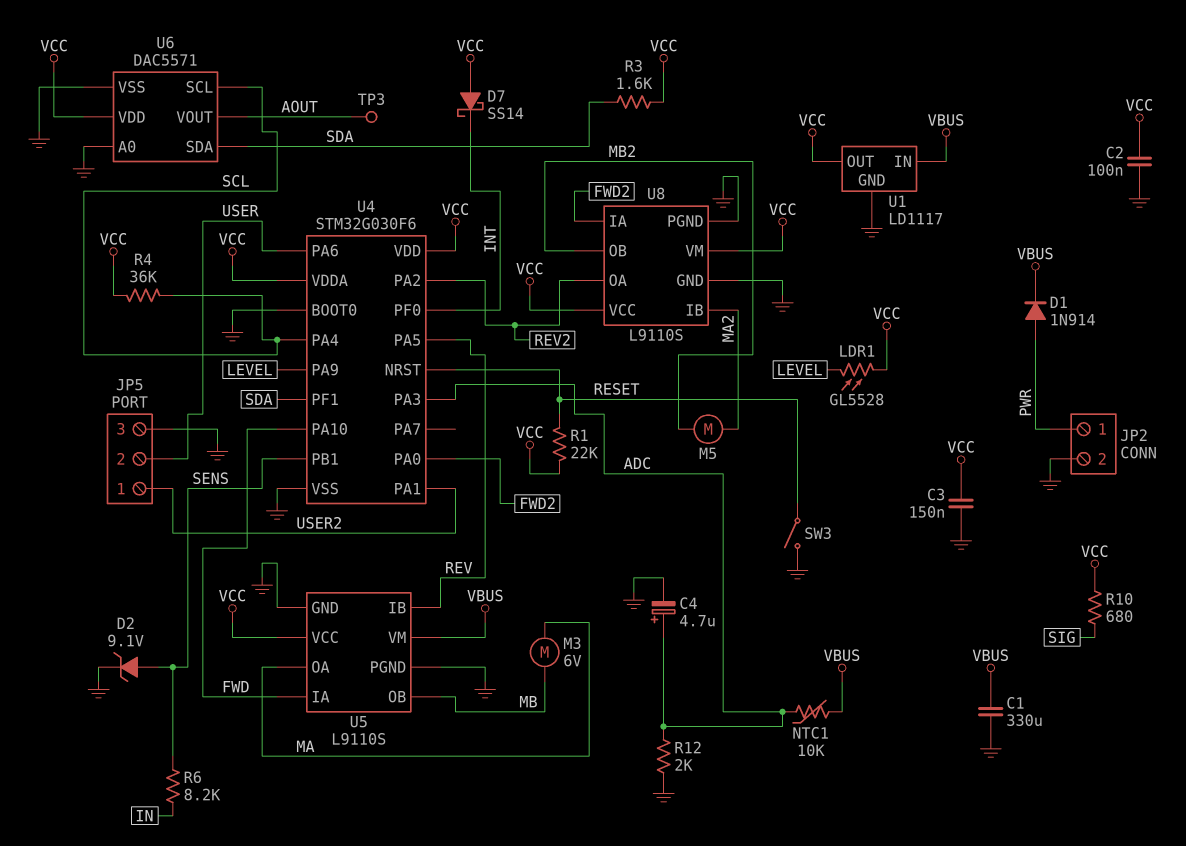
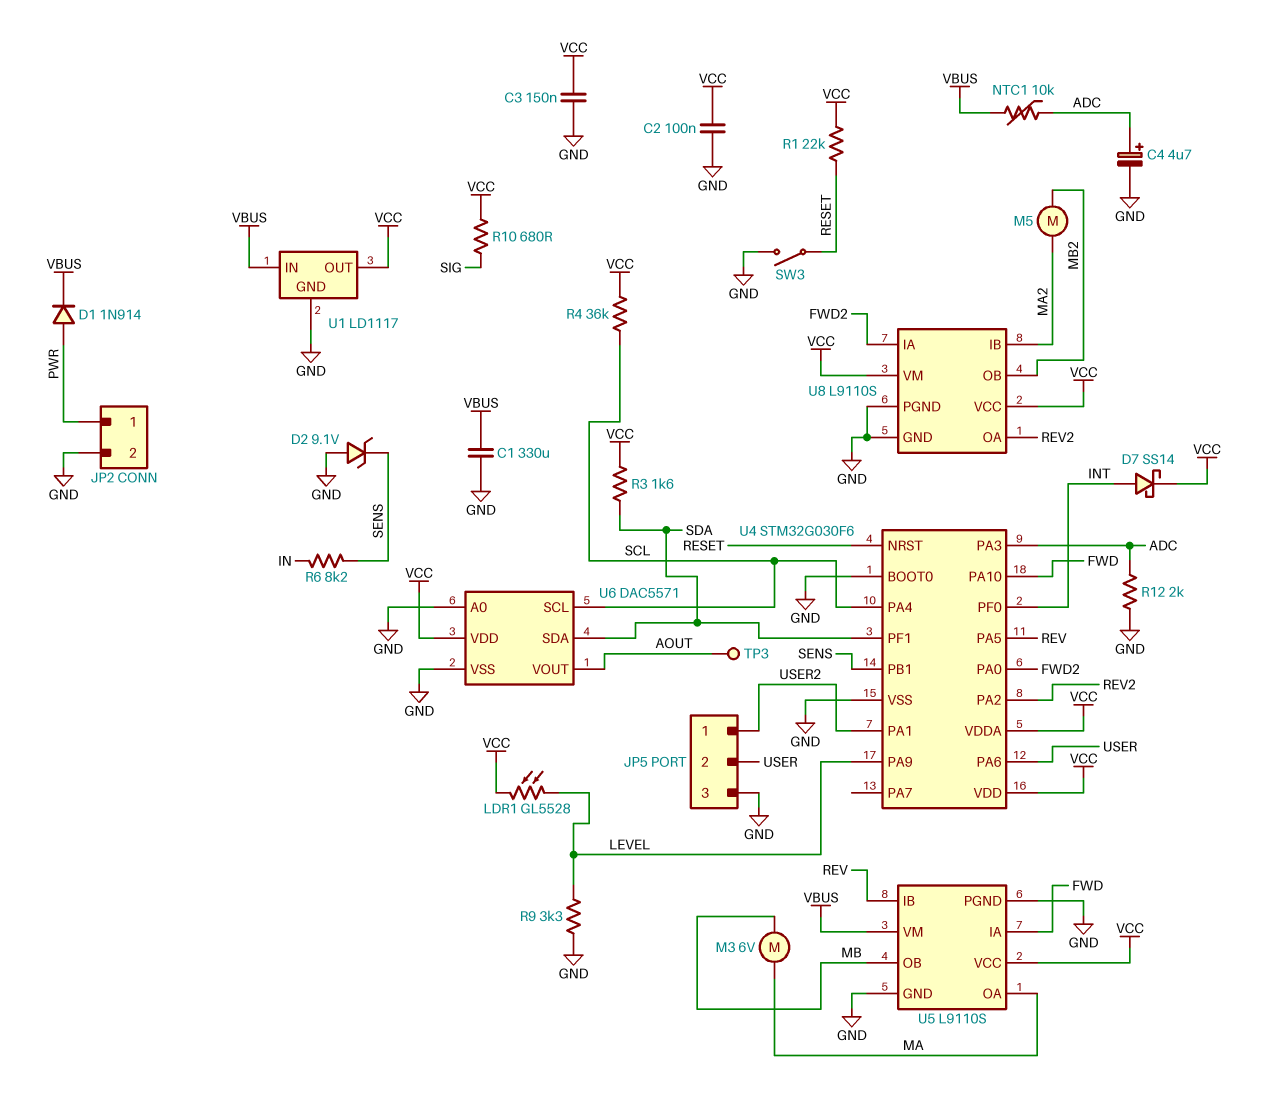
D2: zener 9.1V (A SENS, K GND) -> zener 9.1V (A GND, K SENS)
D7: schottky SS14 (A VCC, K INT) -> schottky SS14 (A INT, K VCC)
R9: none -> 3.3k (GND, LEVEL)

